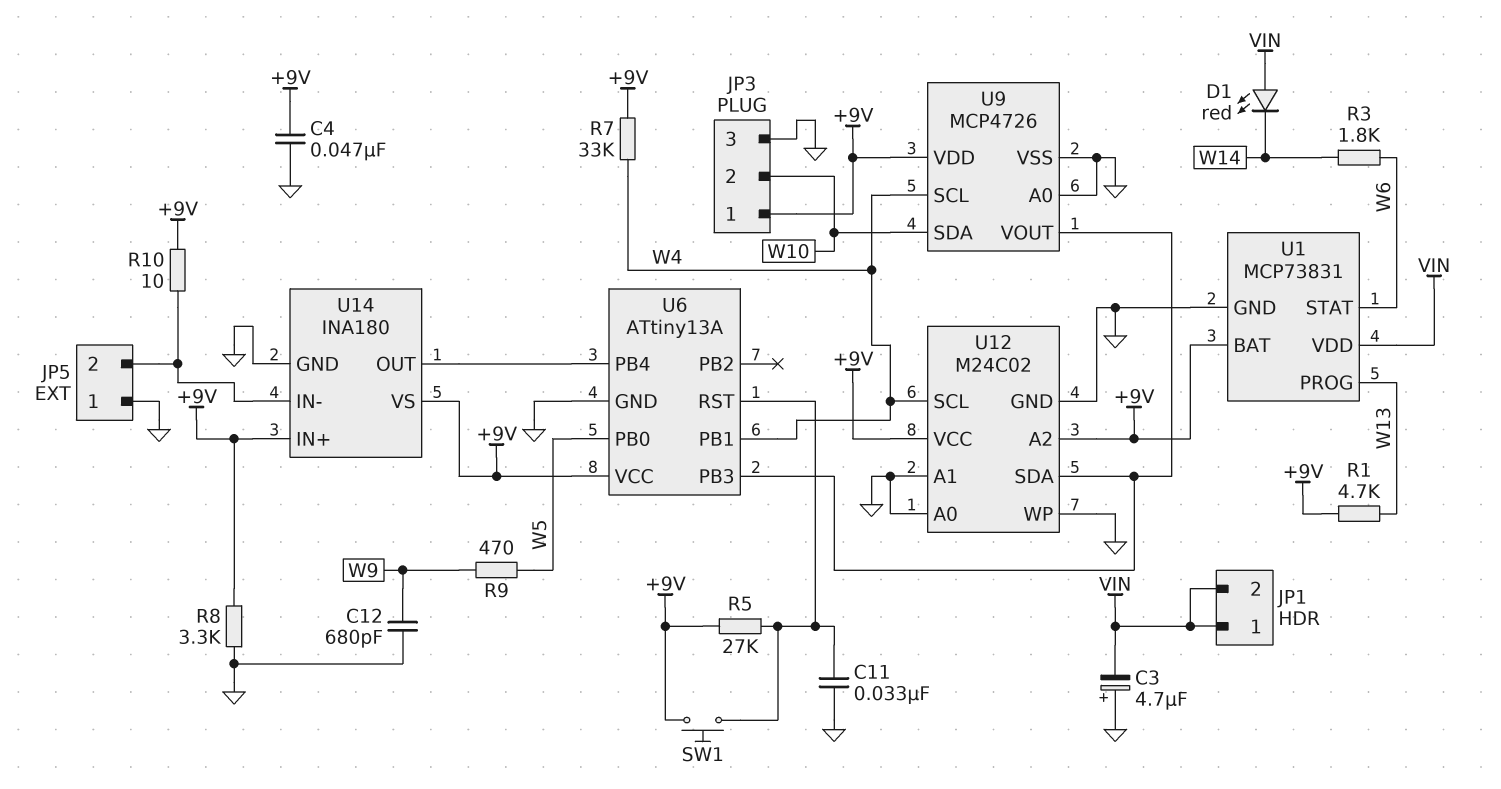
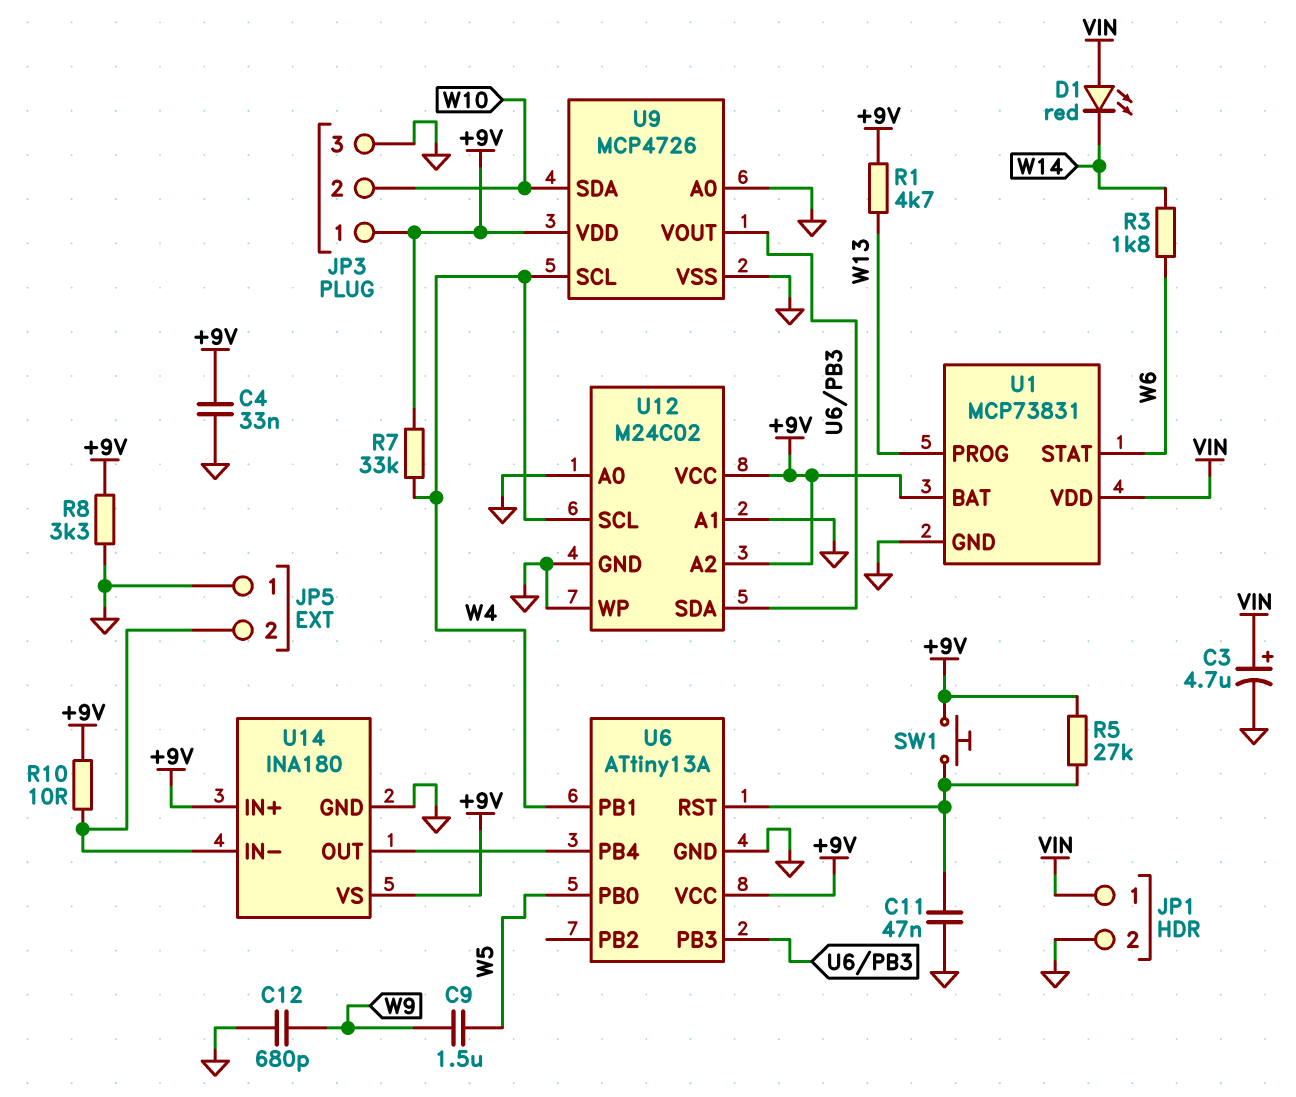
C3: 4.7uF (plus GND, minus VIN) -> 4.7uF (plus VIN, minus GND)
C4: 47nF (+9V, GND) -> 33nF (+9V, GND)
C9: none -> 1.5uF (W5, W9)
C11: 33nF (GND, U6/RST) -> 47nF (GND, U6/RST)
JP1 pin 2: VIN -> GND
R9: 470 (W5, W9) -> none

